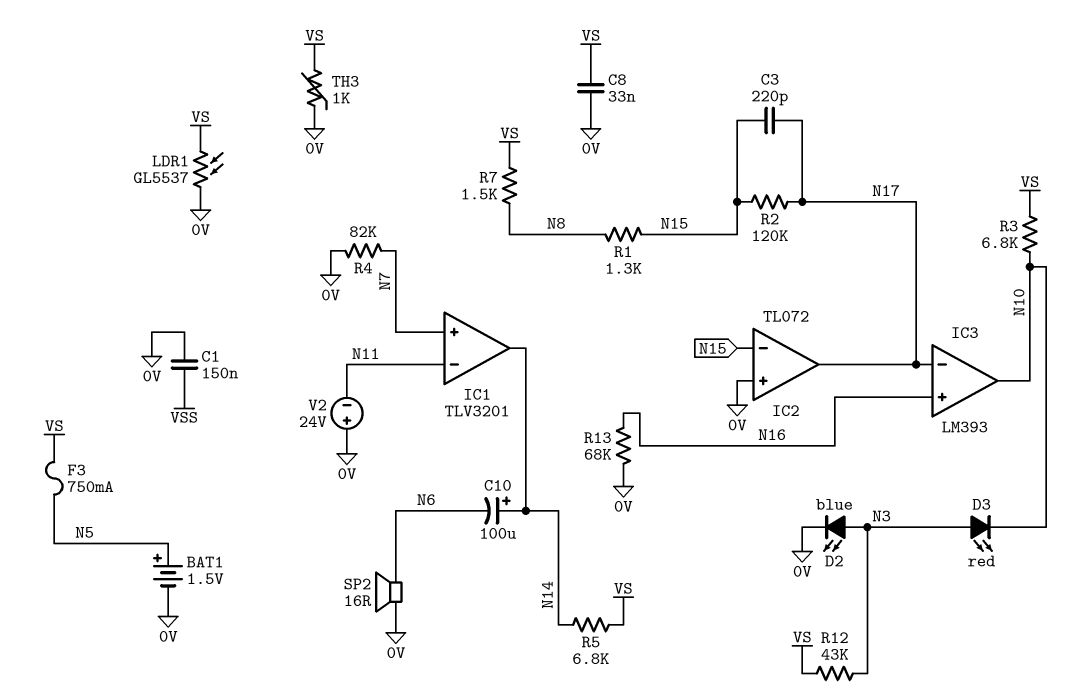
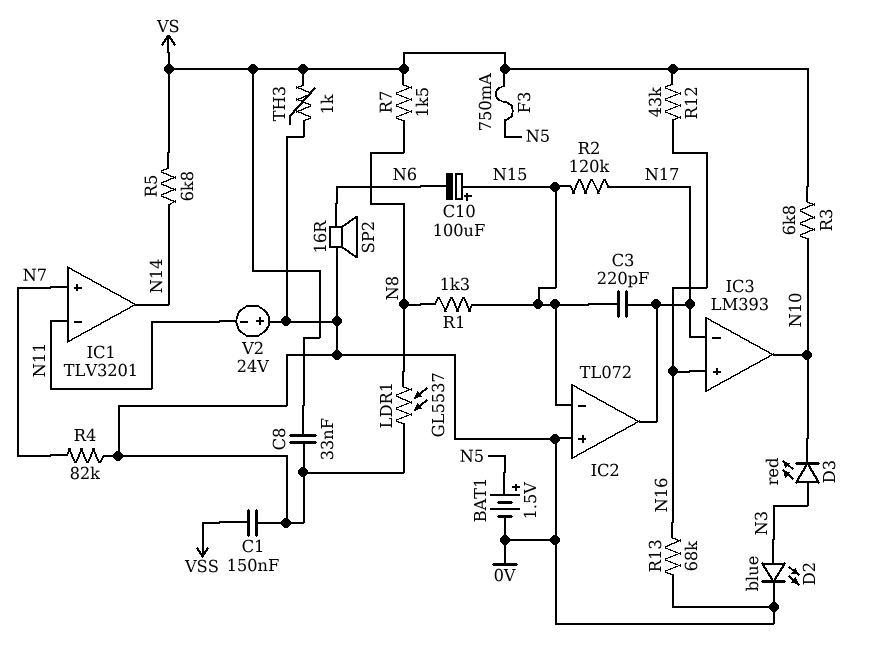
C10: 100uF (plus N14, minus N6) -> 100uF (plus N15, minus N6)
LDR1: GL5537 (0V, VS) -> GL5537 (0V, N8)
R12: 43k (N3, VS) -> 43k (N16, VS)

